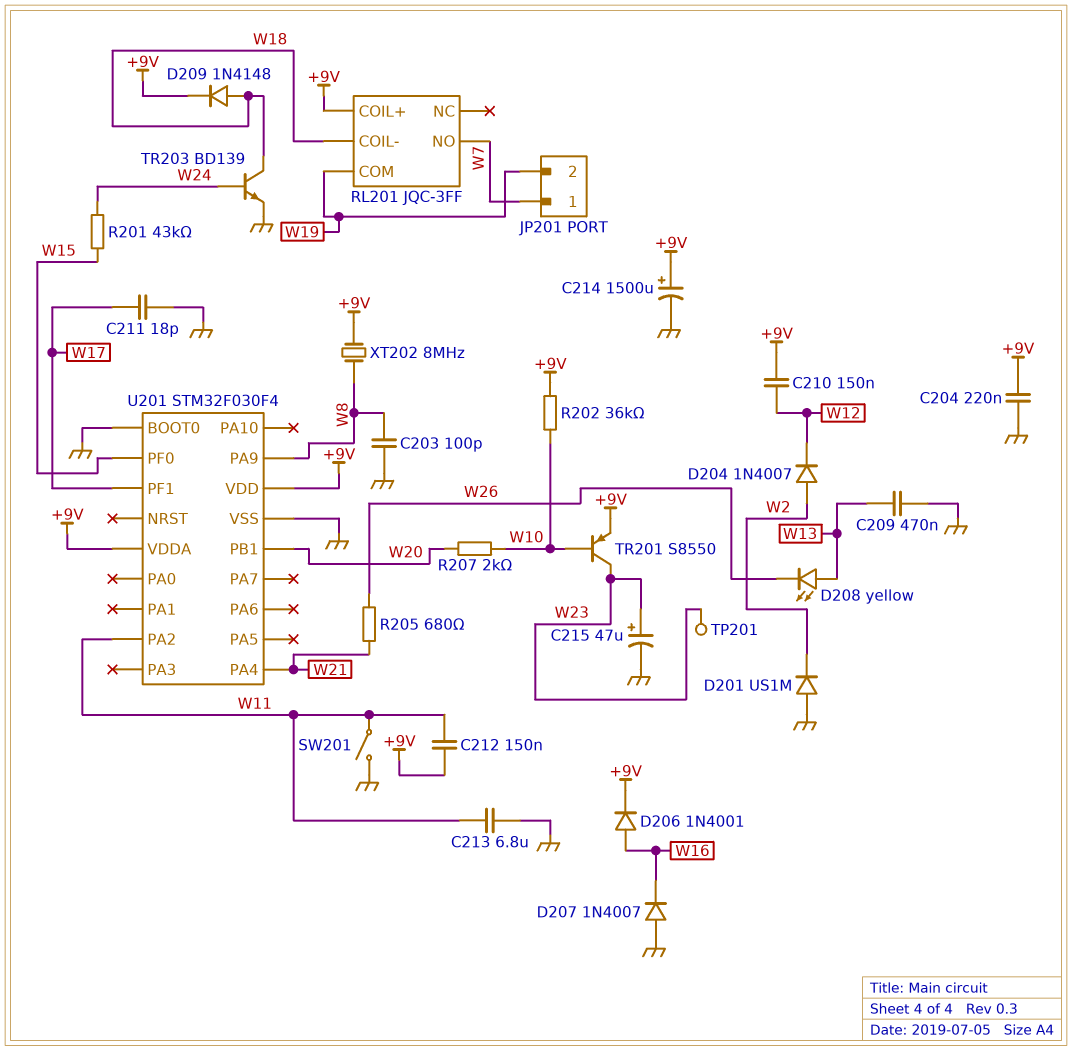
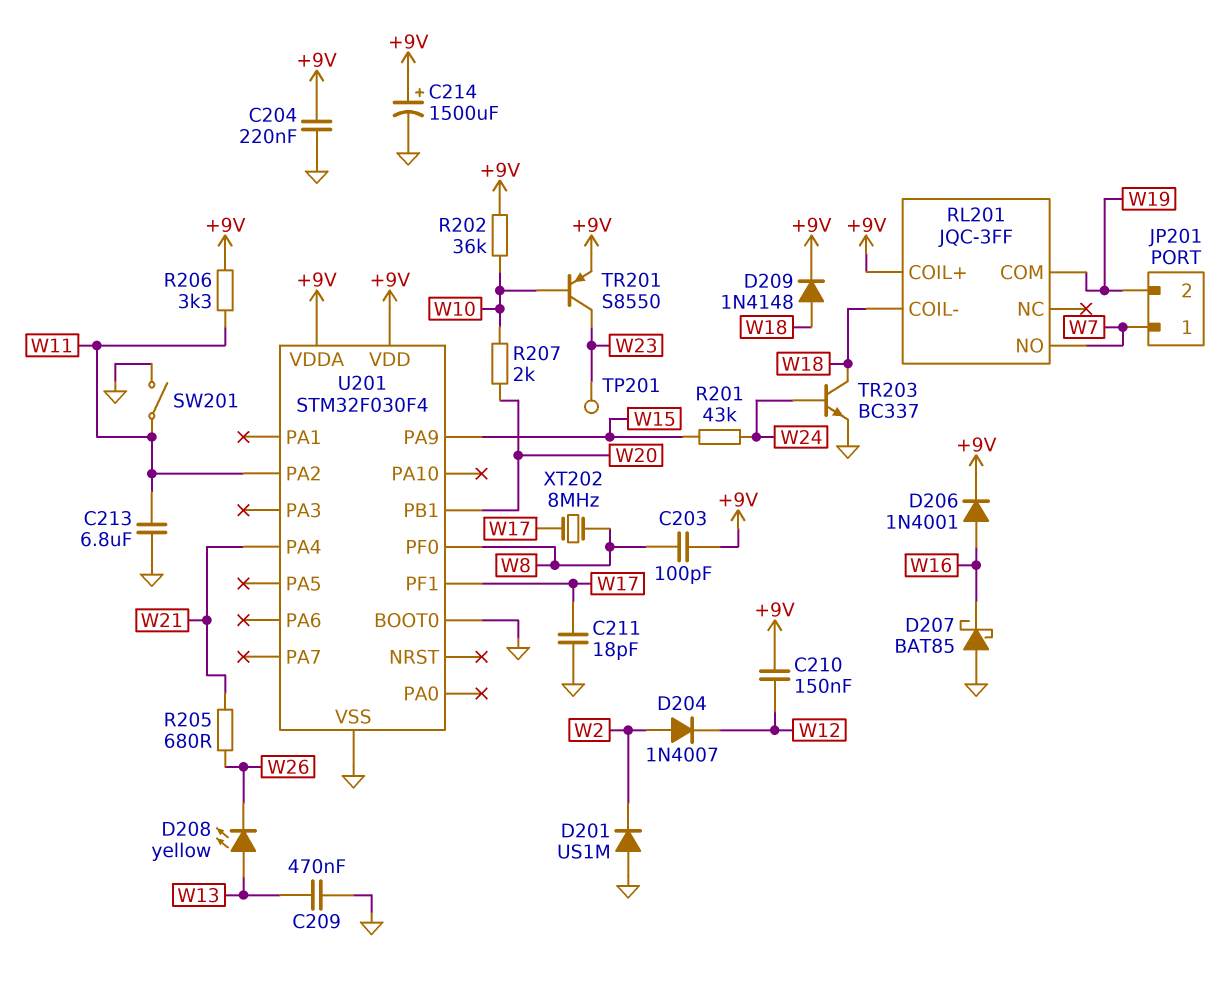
C203: 100pF (GND, W8) -> 100pF (+9V, W8)
C212: 150nF (+9V, W11) -> none
C215: 47uF (plus W23, minus GND) -> none
D207: diode 1N4007 (A GND, K W16) -> schottky BAT85 (A GND, K W16)
R206: none -> 3.3k (+9V, W11)
TR203: NPN BD139 (B W24, C W18, E GND) -> NPN BC337 (B W24, C W18, E GND)
U201 pin PA9: W8 -> W15
U201 pin PF0: W15 -> W8
XT202: 8MHz (+9V, W8) -> 8MHz (W8, W17)

